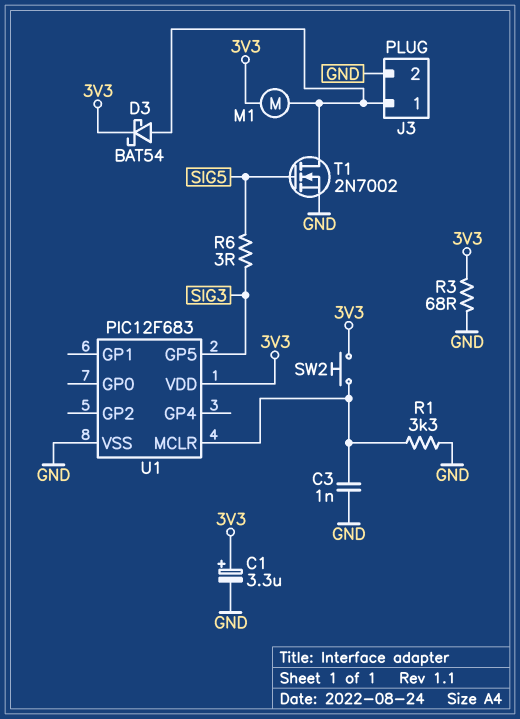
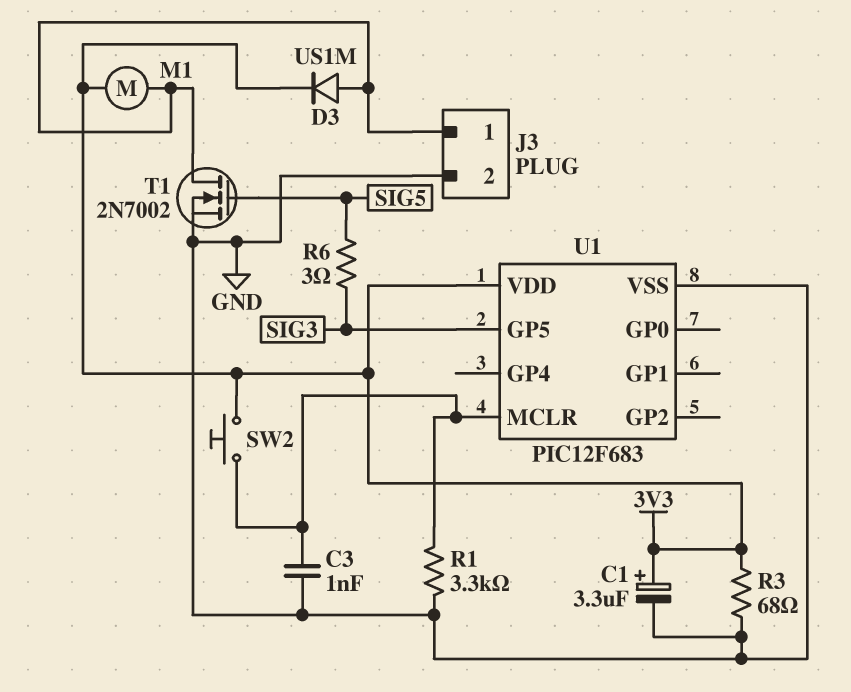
D3: schottky BAT54 (A J3/1, K 3V3) -> diode US1M (A J3/1, K 3V3)

